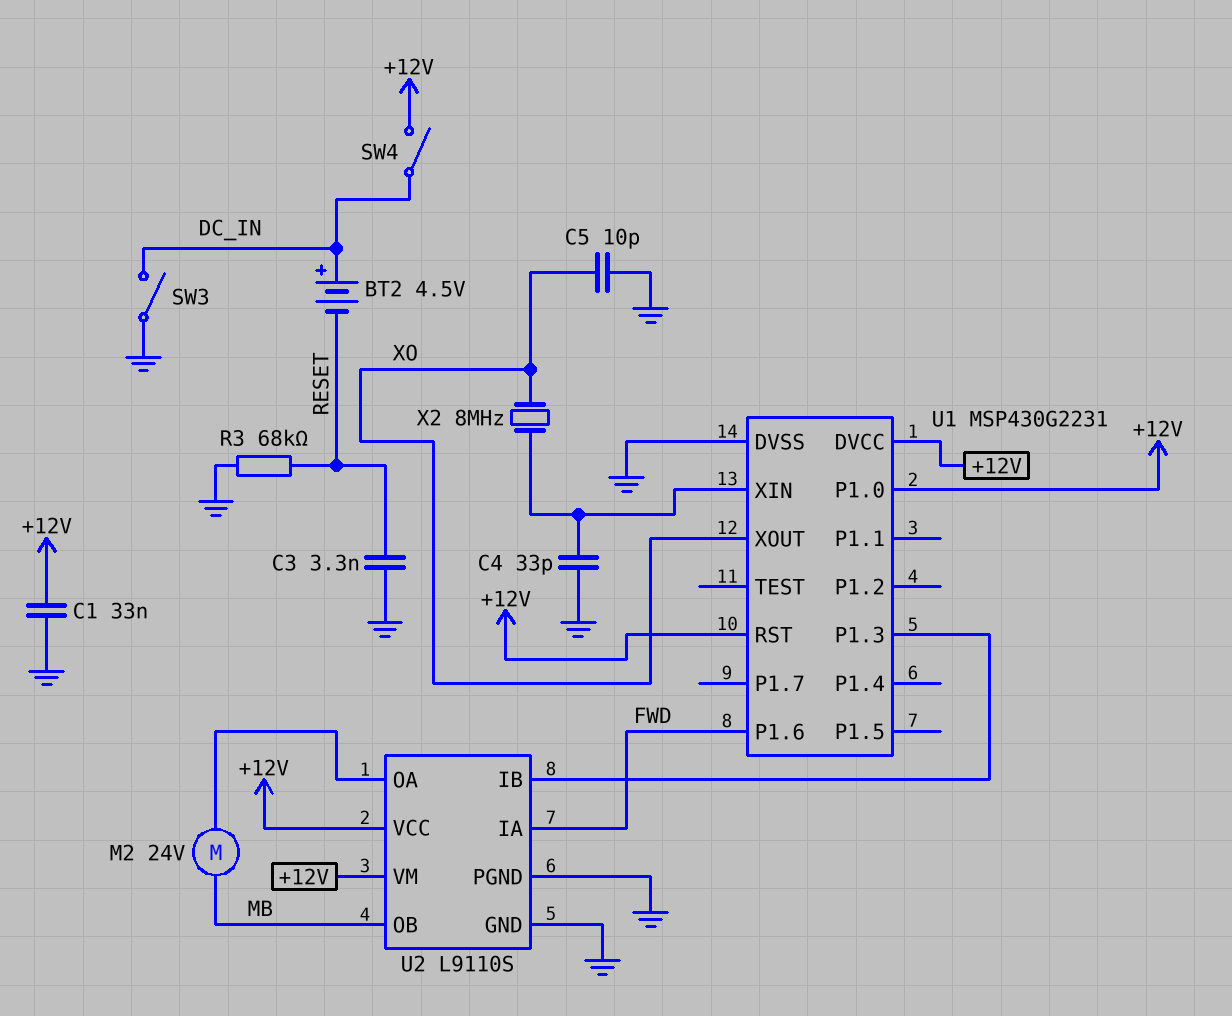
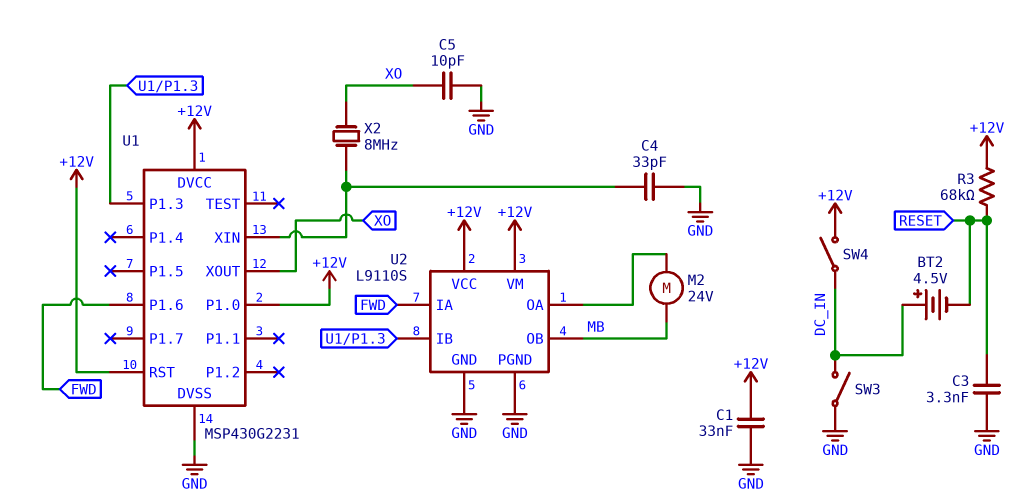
R3: 68k (GND, RESET) -> 68k (+12V, RESET)

